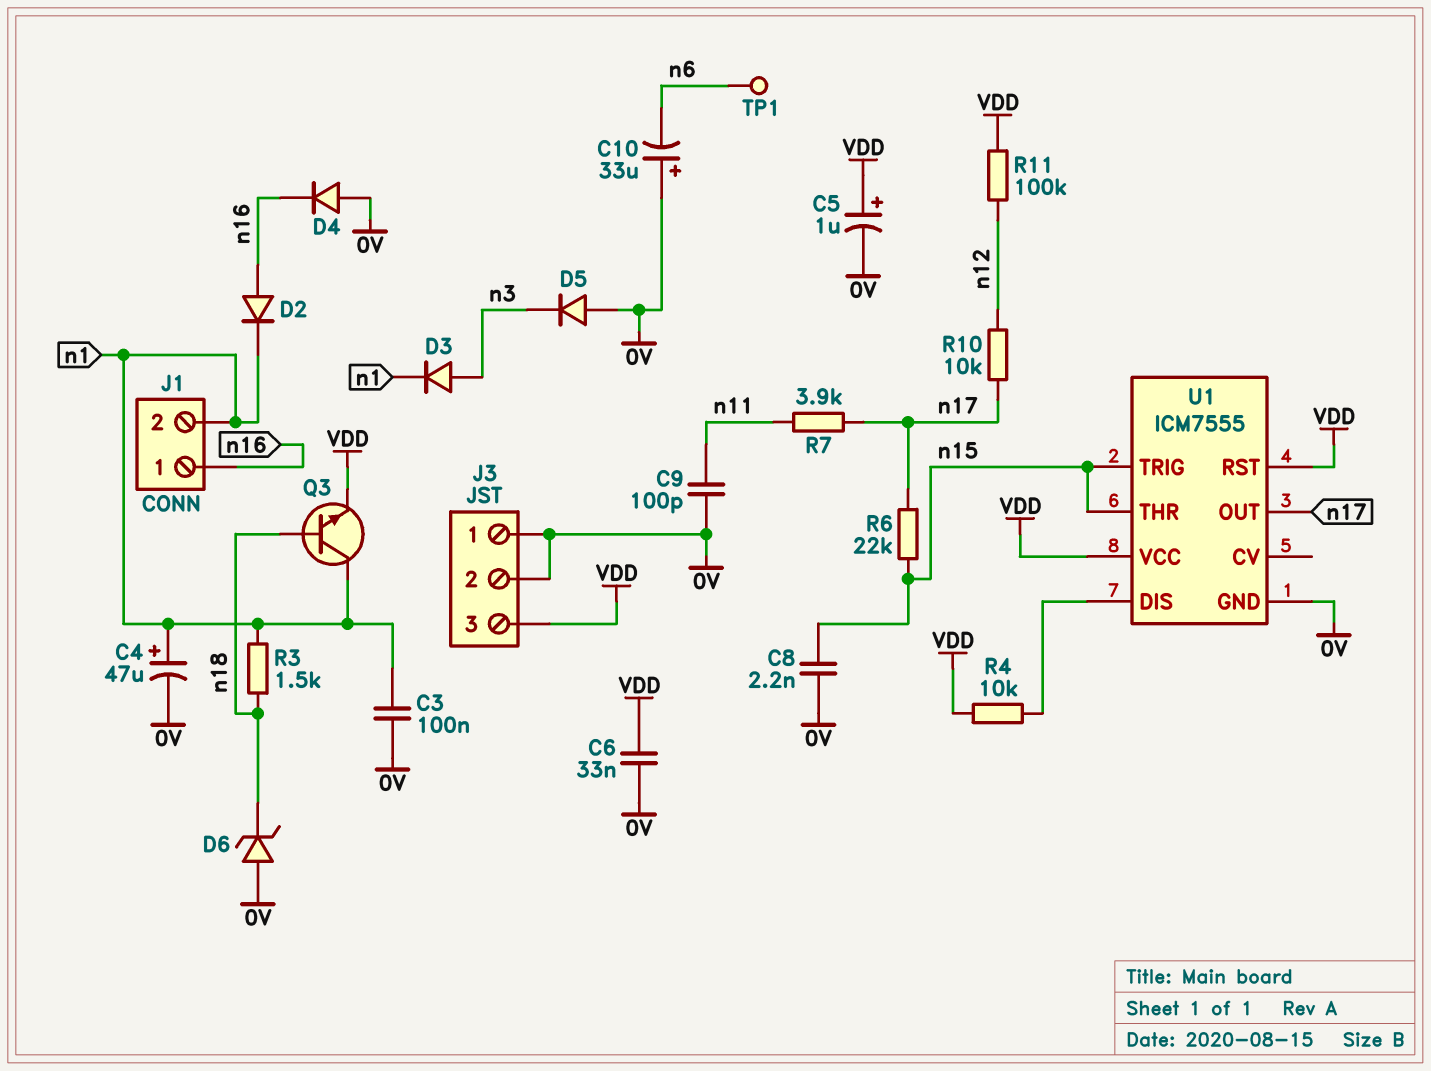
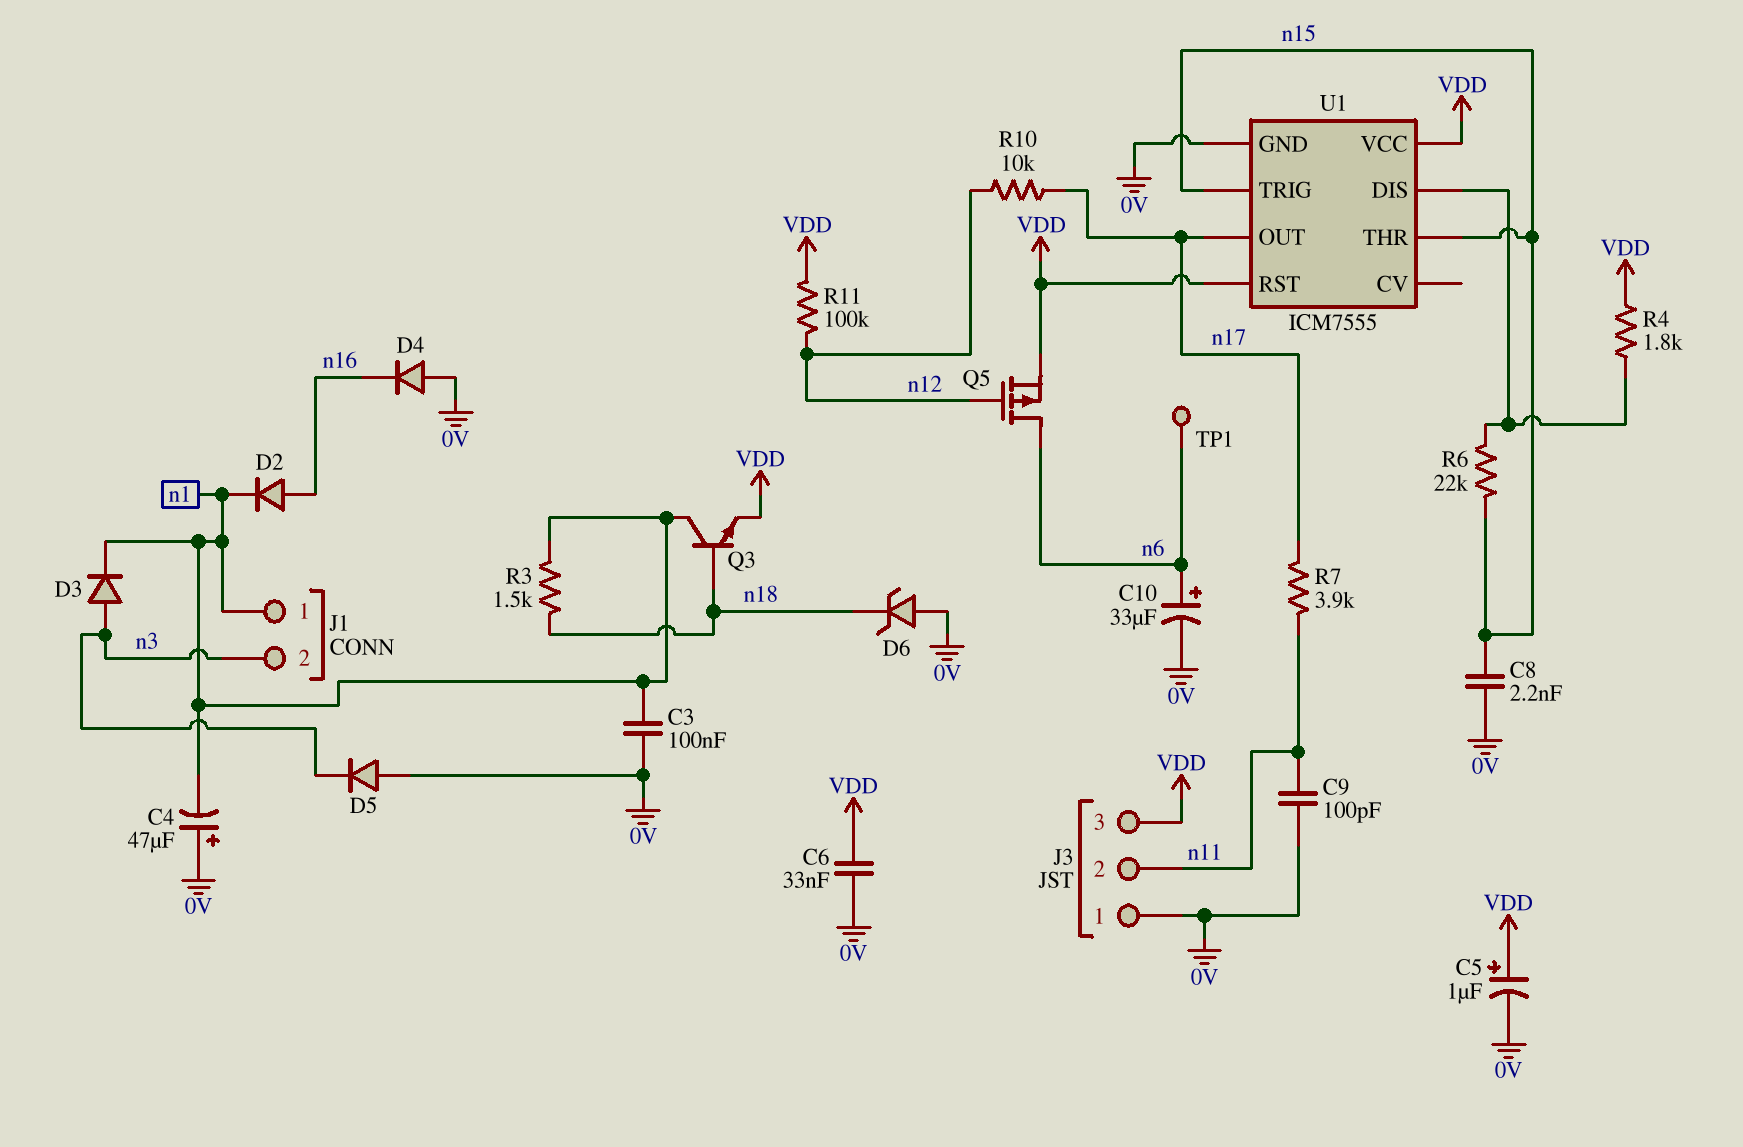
C4: 47uF (plus n1, minus 0V) -> 47uF (plus 0V, minus n1)
C10: 33uF (plus 0V, minus n6) -> 33uF (plus n6, minus 0V)
J1 pin 1: n16 -> n1
J1 pin 2: n1 -> n3
J3 pin 2: 0V -> n11
Q5: none -> PMOS (G n12, D n6, S VDD)
R4: 10k (U1/DIS, VDD) -> 1.8k (U1/DIS, VDD)
R6: 22k (n15, n17) -> 22k (U1/DIS, n15)

